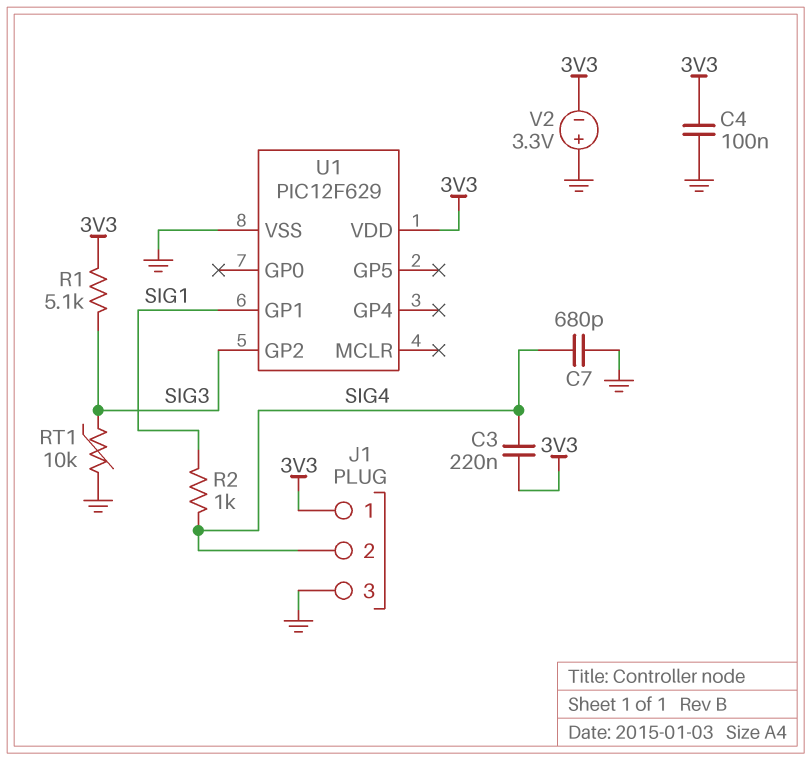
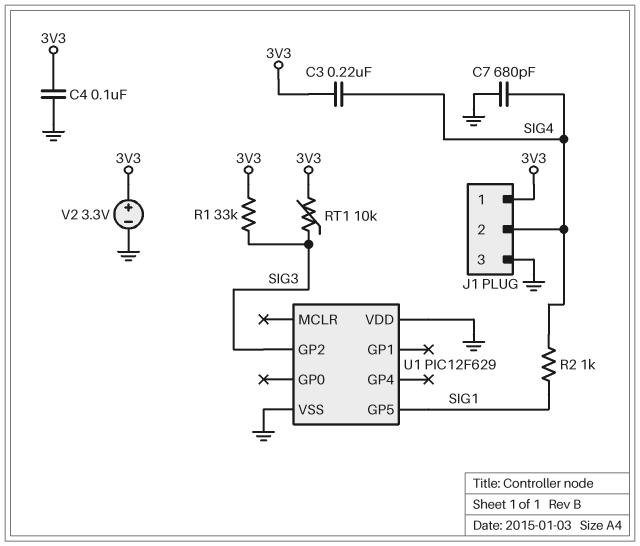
R1: 5.1k (3V3, SIG3) -> 33k (3V3, SIG3)
RT1: 10k (GND, SIG3) -> 10k (3V3, SIG3)
U1 pin GP1: SIG1 -> none
U1 pin GP5: none -> SIG1
U1 pin VDD: 3V3 -> GND
V2: 3.3V (plus GND, minus 3V3) -> 3.3V (plus 3V3, minus GND)

